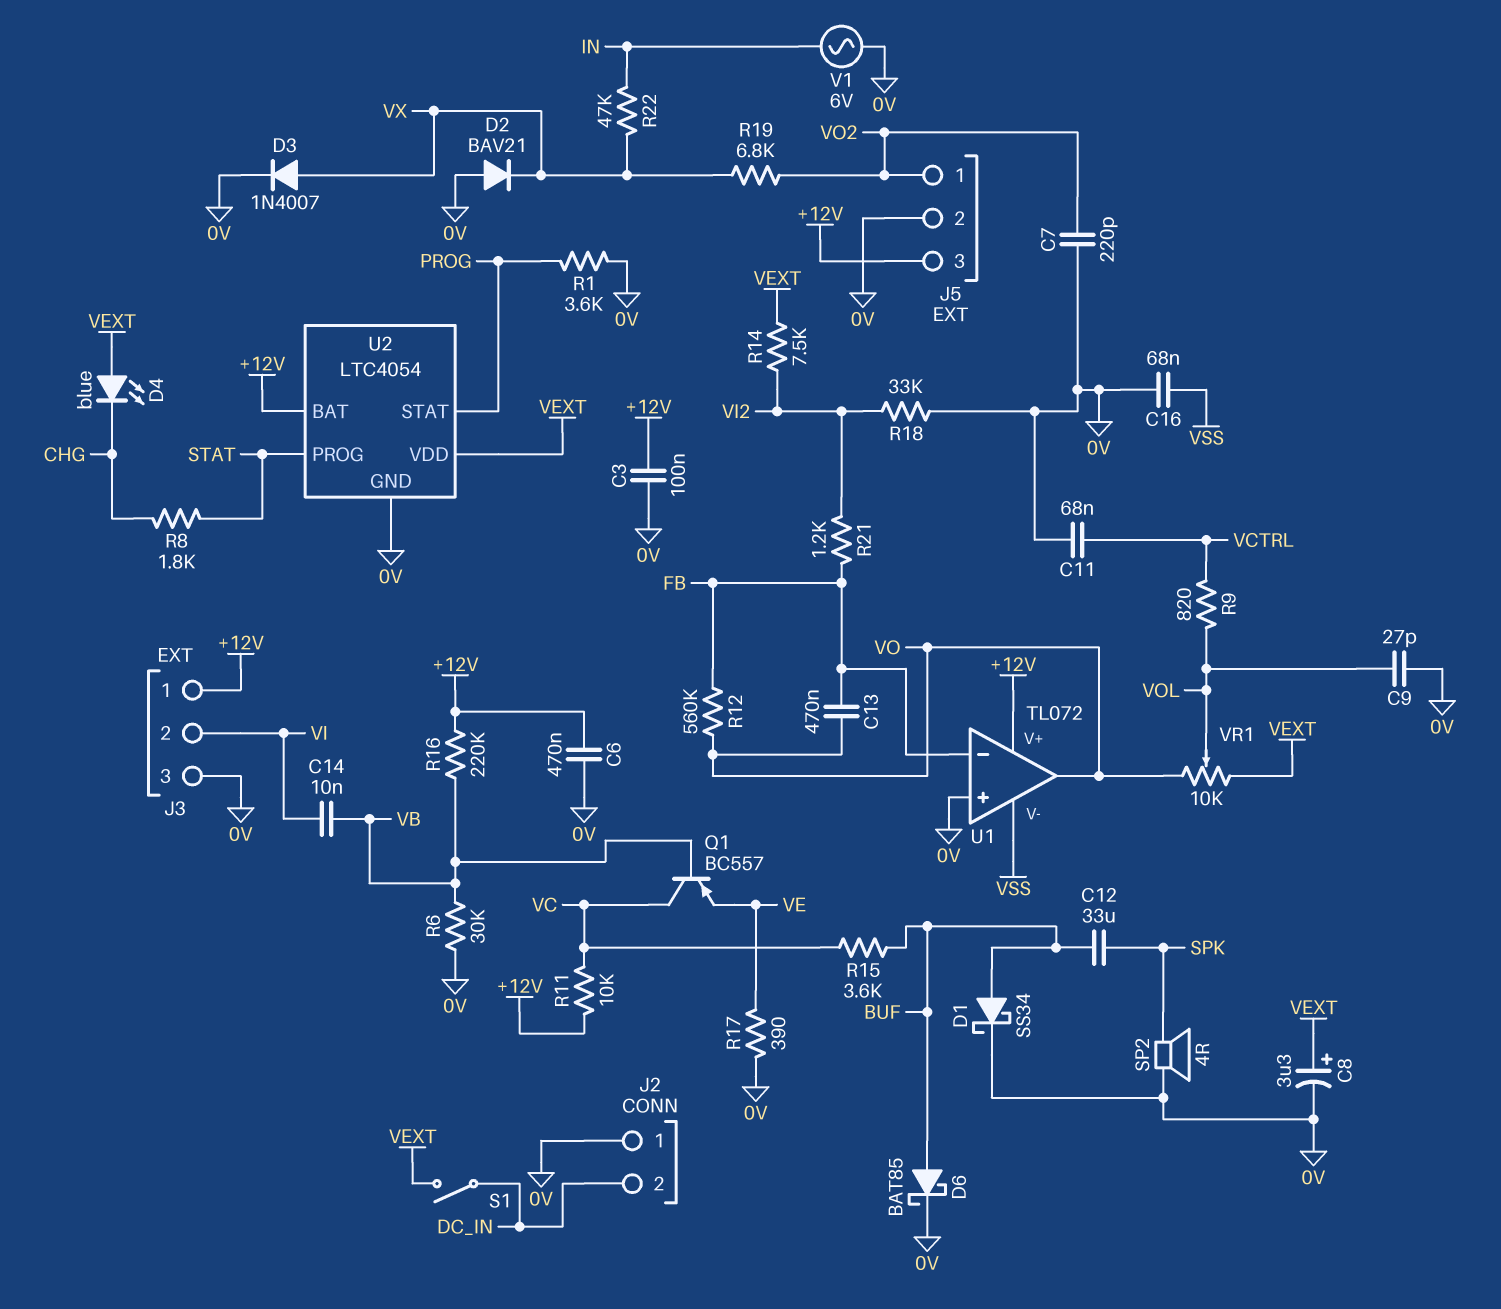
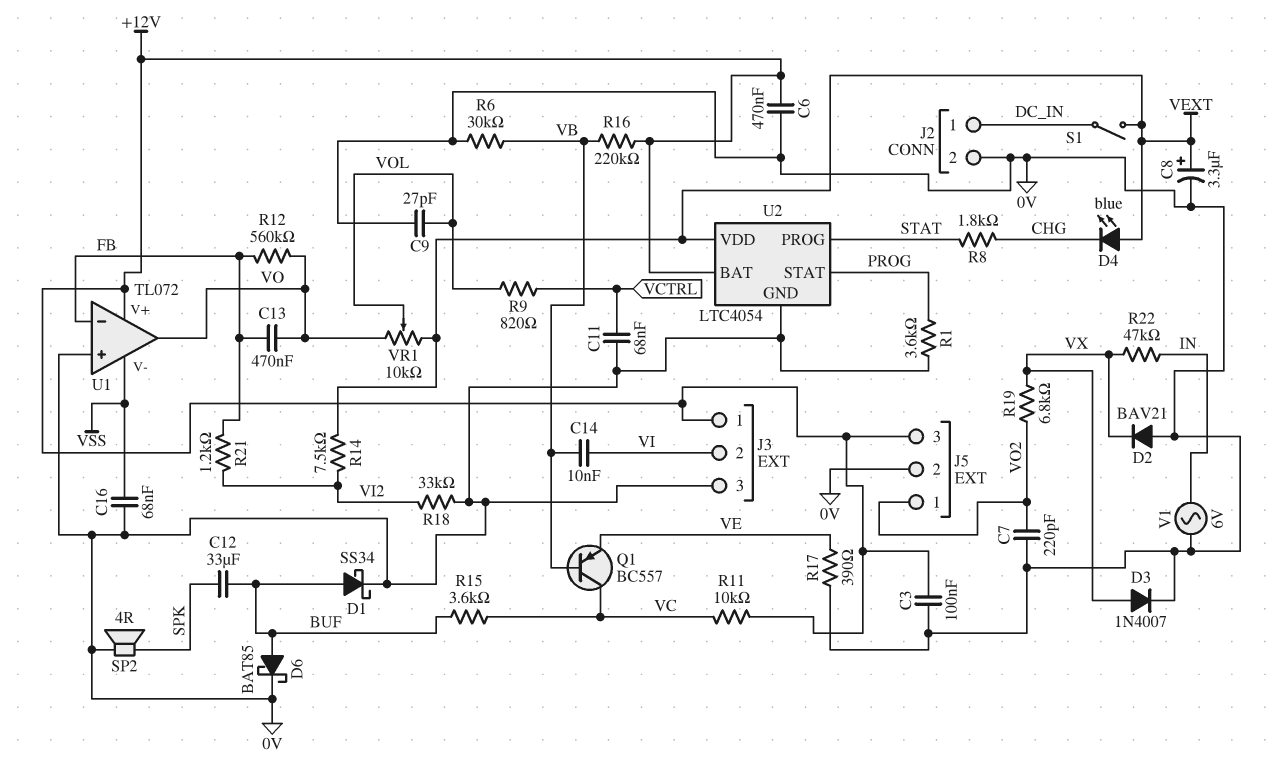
J2 pin 1: 0V -> DC_IN
J2 pin 2: DC_IN -> 0V

